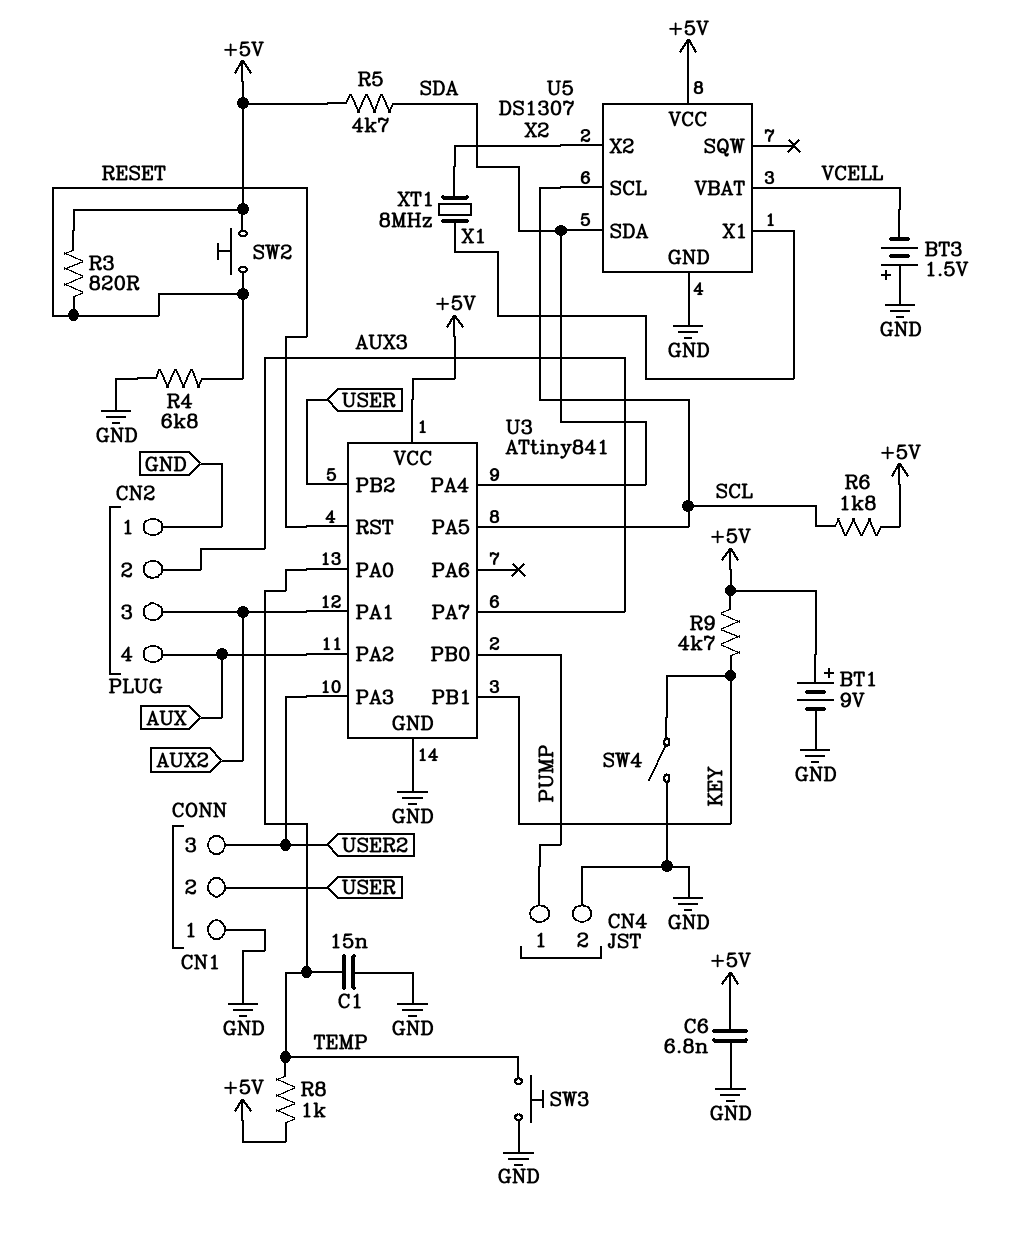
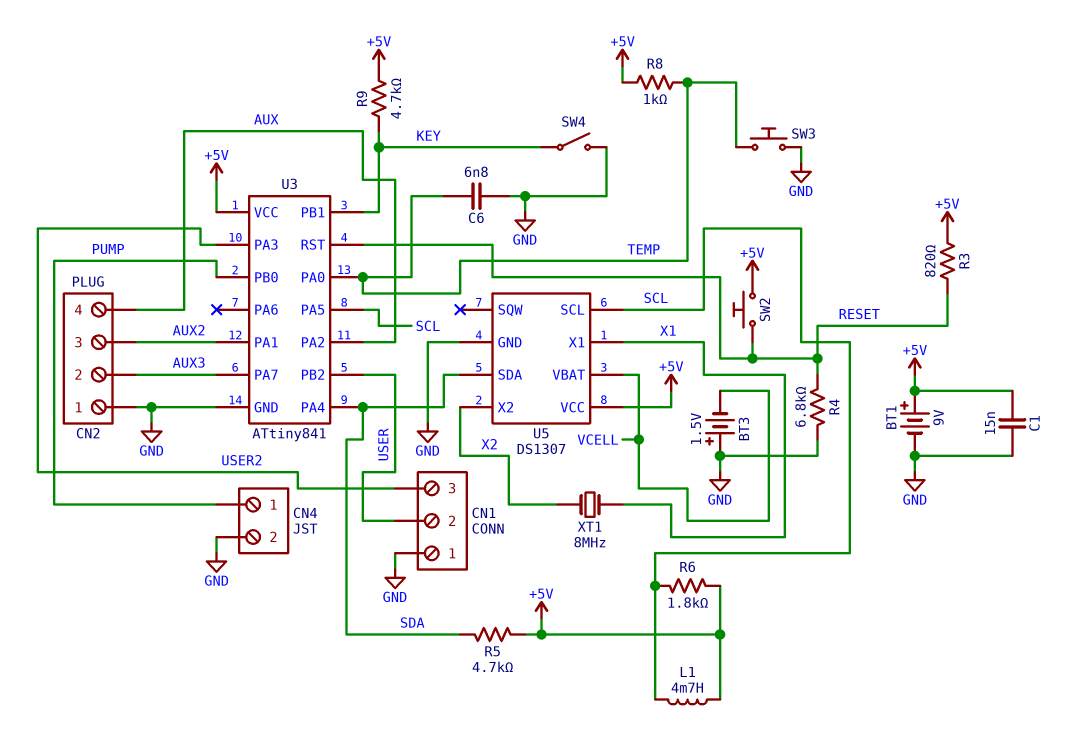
C1: 15nF (GND, TEMP) -> 15nF (+5V, GND)
C6: 6.8nF (+5V, GND) -> 6.8nF (GND, TEMP)
L1: none -> 4.7mH (+5V, SCL)

